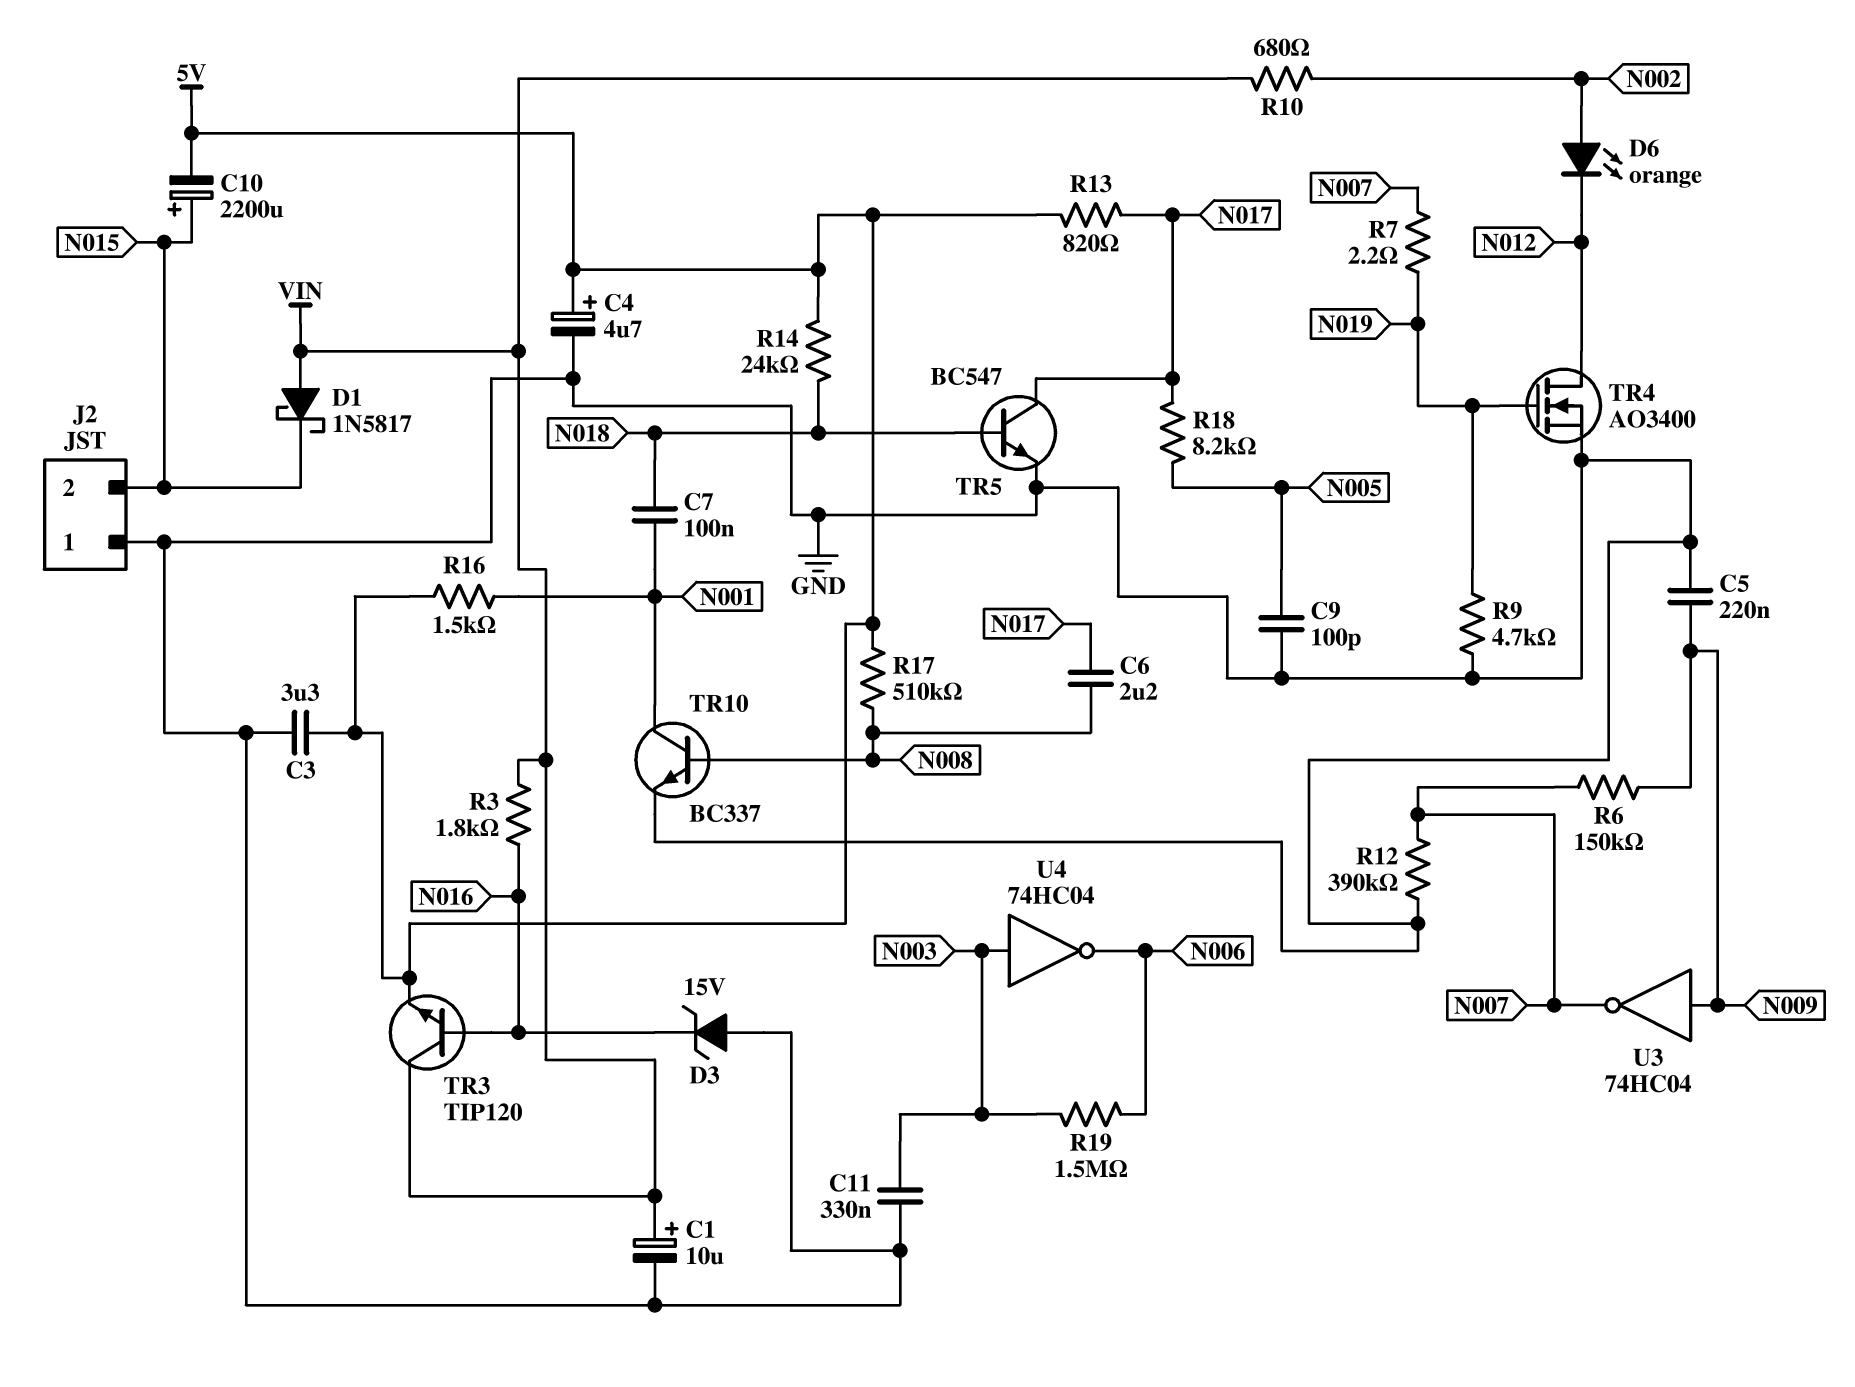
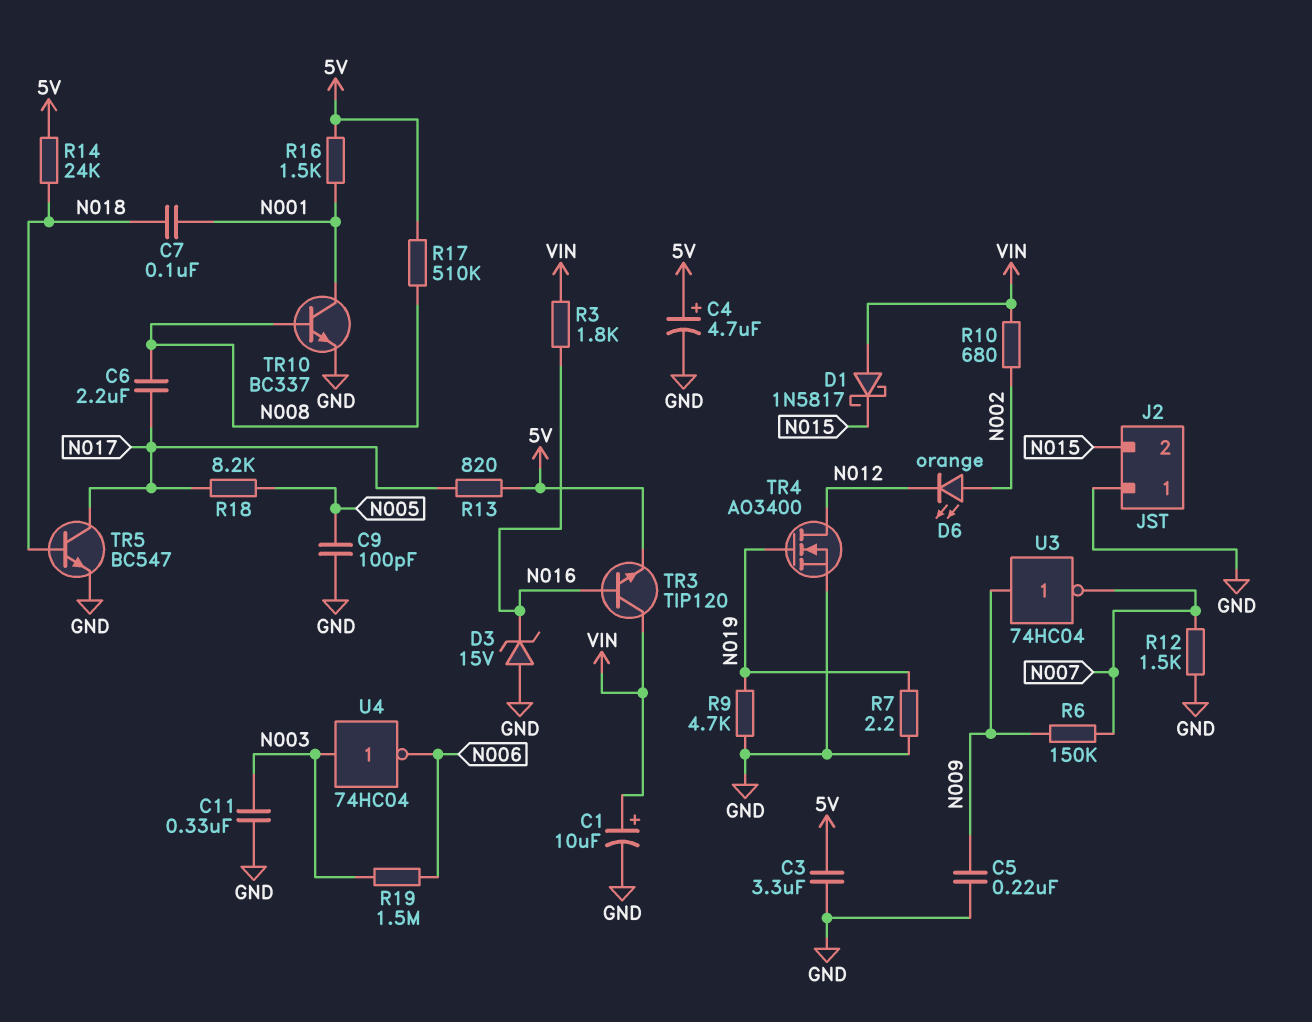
C10: 2200uF (plus N015, minus 5V) -> none
R7: 2.2 (N007, N019) -> 2.2 (GND, N019)
R12: 390k (GND, N007) -> 1.5k (GND, N007)

